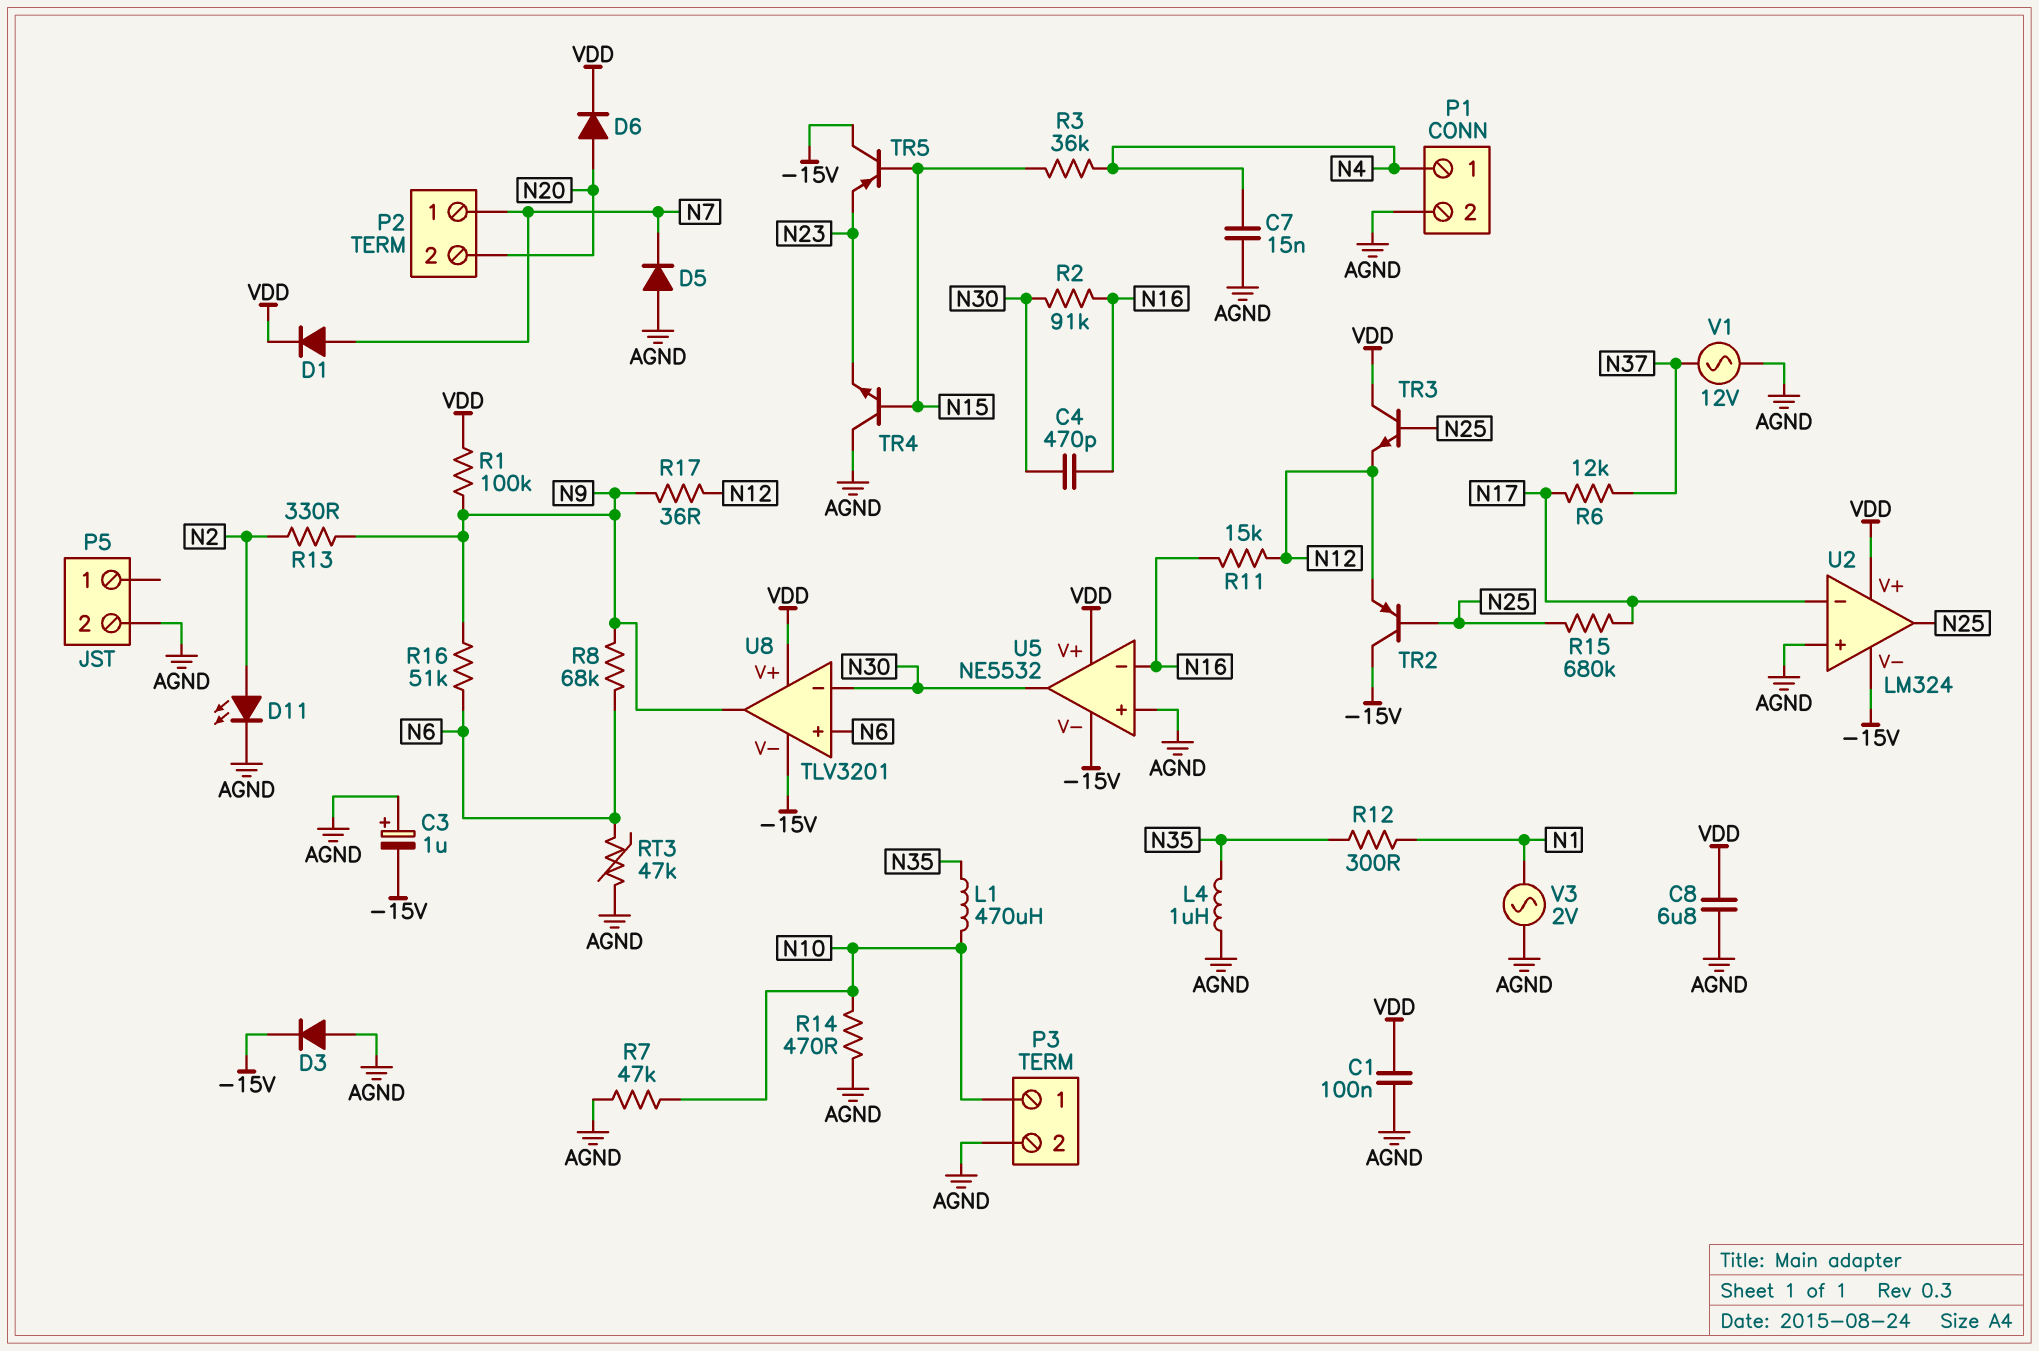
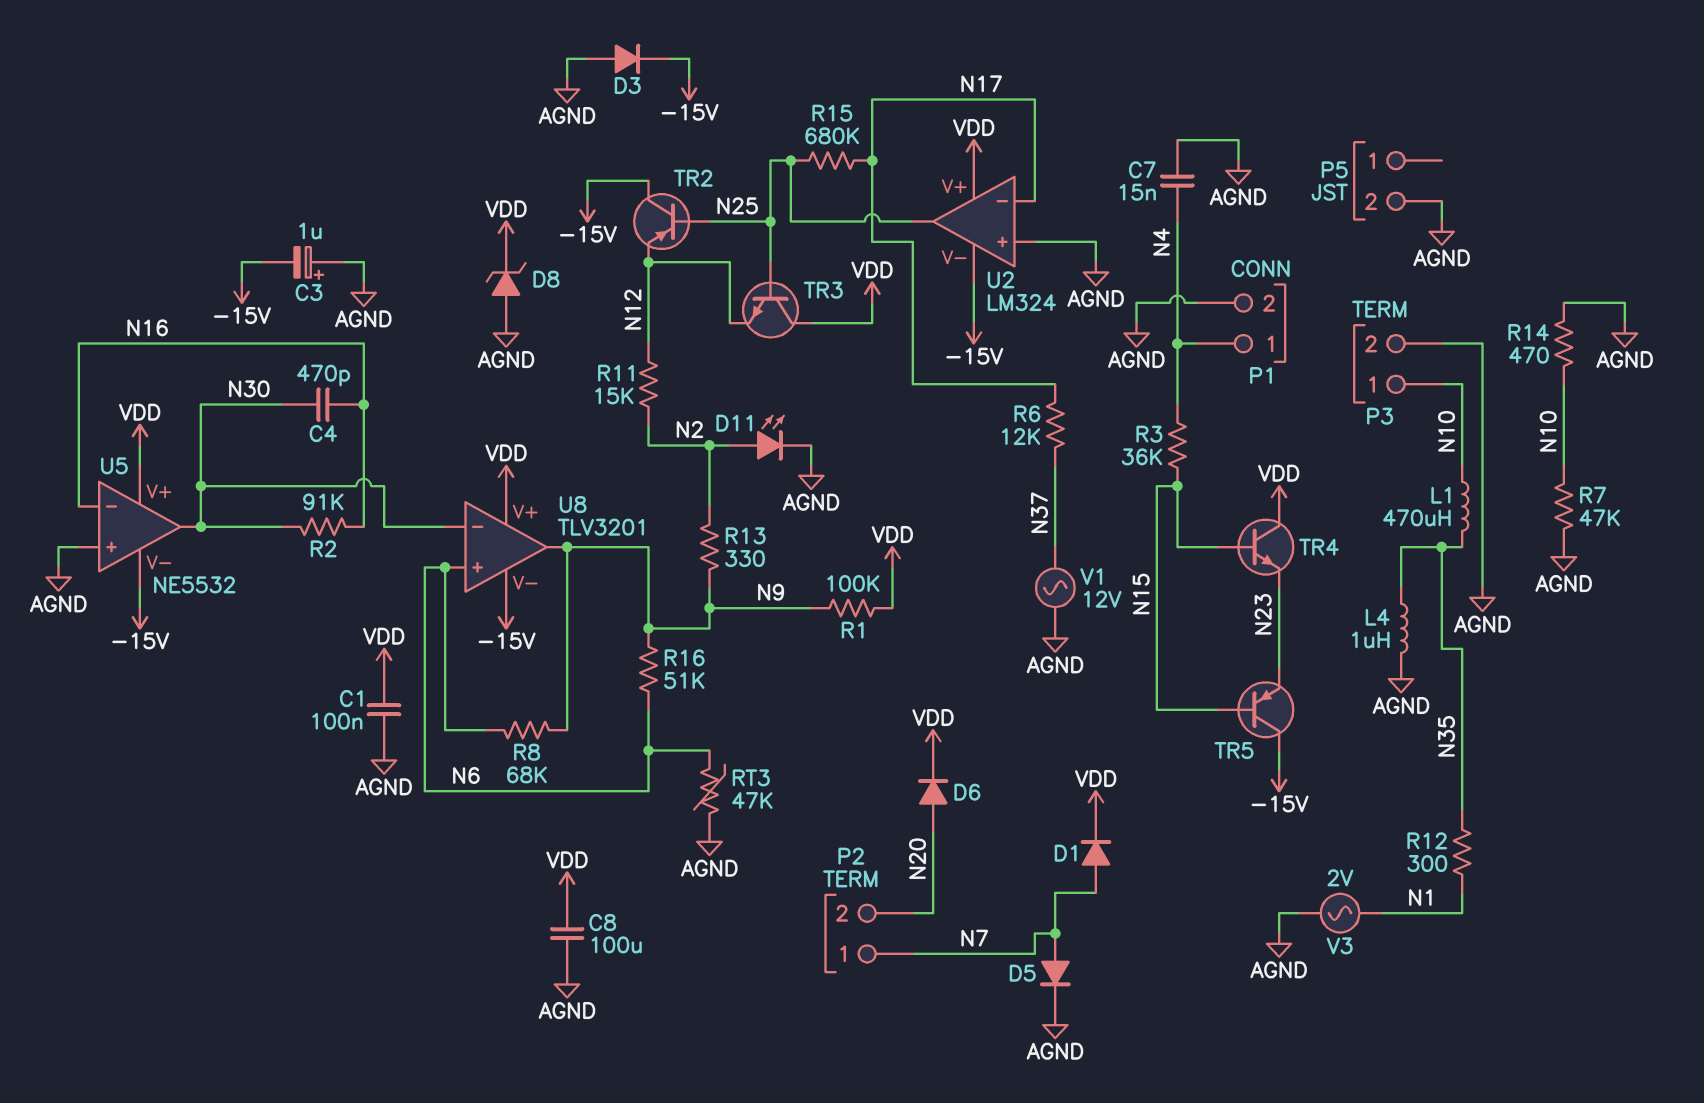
C8: 6.8uF (AGND, VDD) -> 100uF (AGND, VDD)
D5: diode (A AGND, K N7) -> diode (A N7, K AGND)
D8: none -> zener (A AGND, K VDD)
R11: 15k (N12, N16) -> 15k (N2, N12)
R17: 36 (N9, N12) -> none
TR4: NPN (B N15, C AGND, E N23) -> NPN (B N15, C VDD, E N23)

